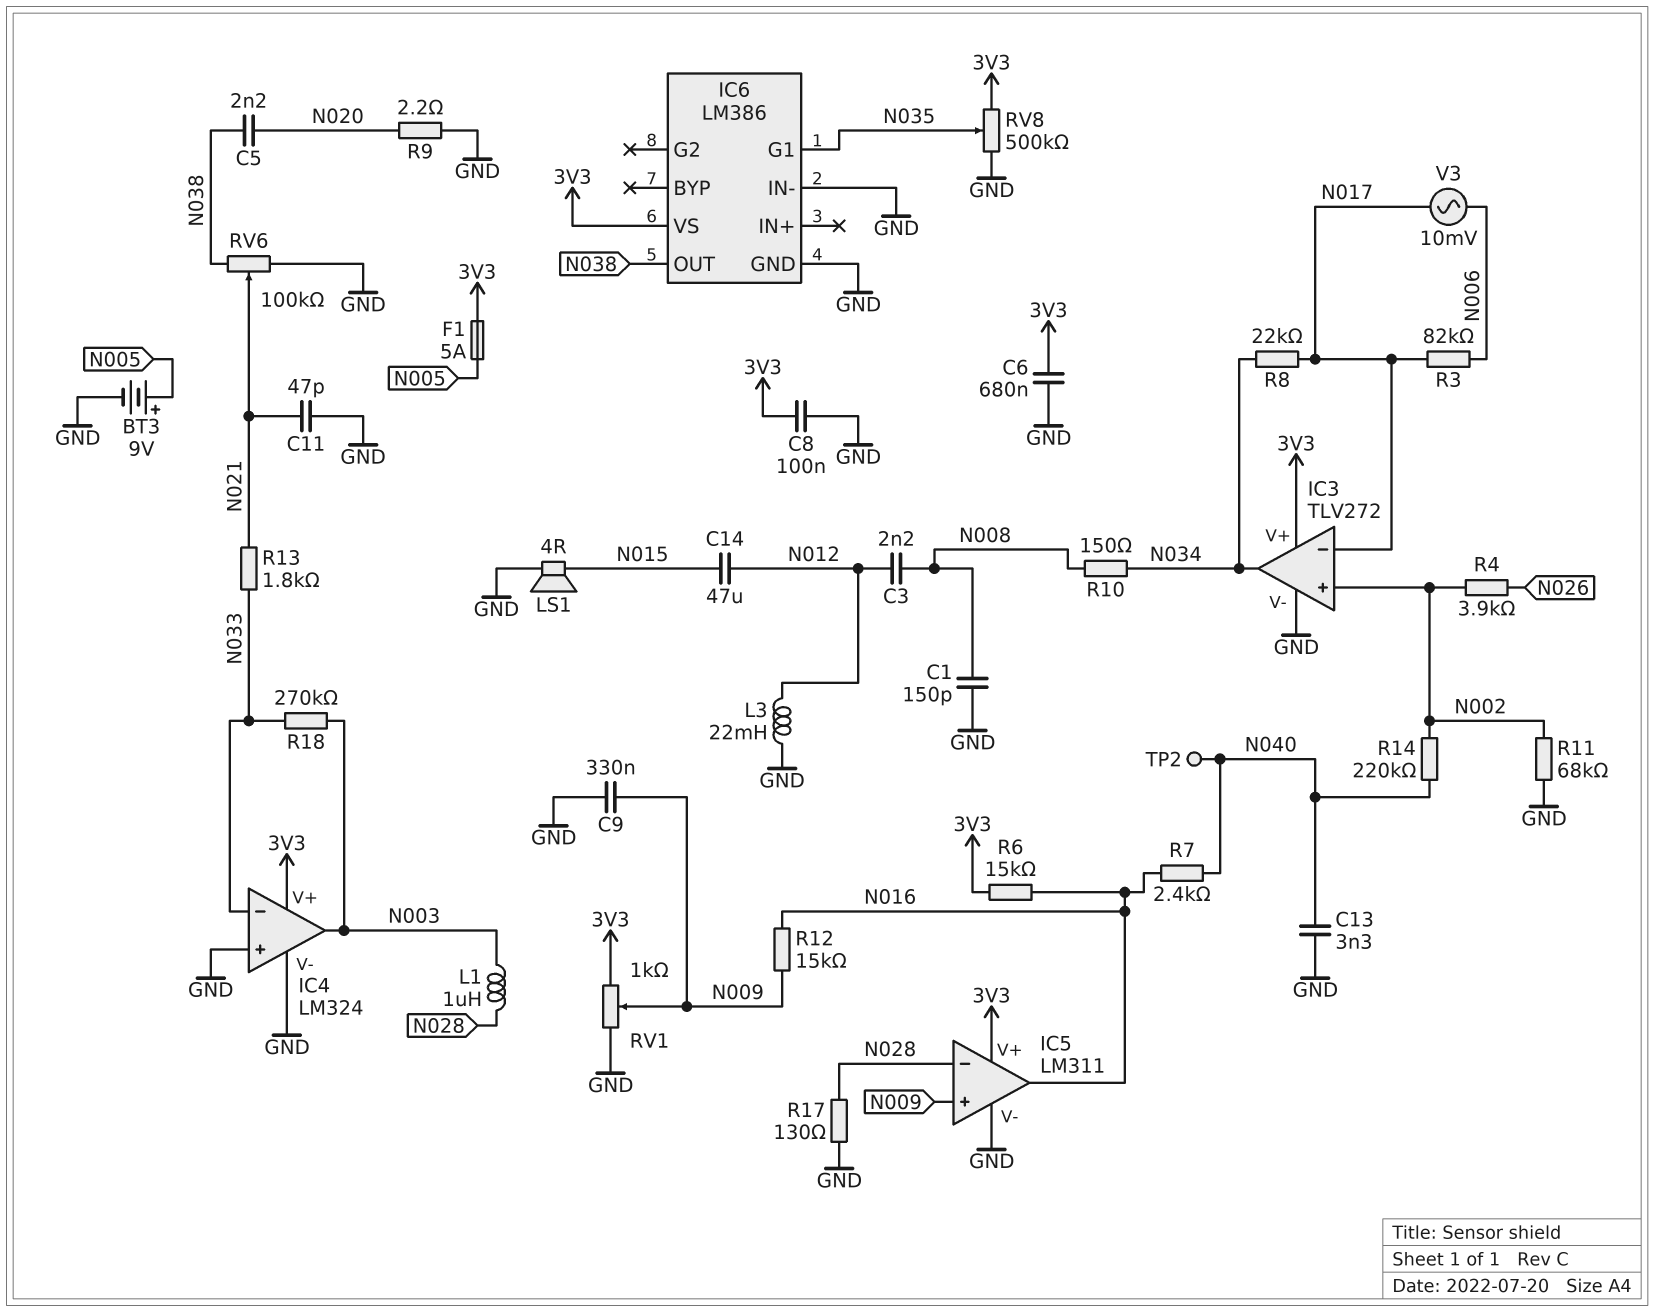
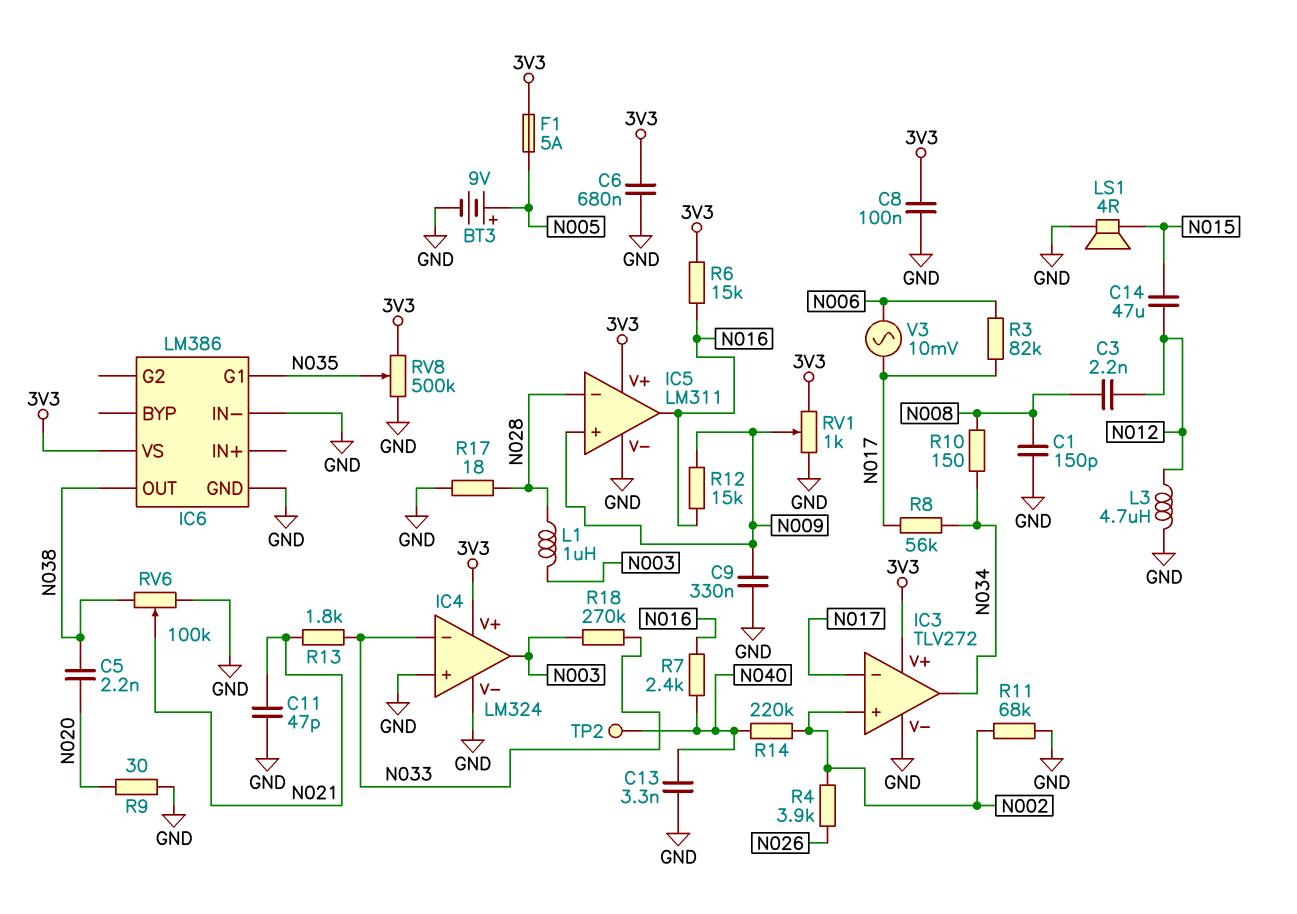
L3: 22mH (GND, N012) -> 4.7uH (GND, N012)
R8: 22k (N017, N034) -> 56k (N017, N034)
R9: 2.2 (GND, N020) -> 30 (GND, N020)
R17: 130 (GND, N028) -> 18 (GND, N028)

